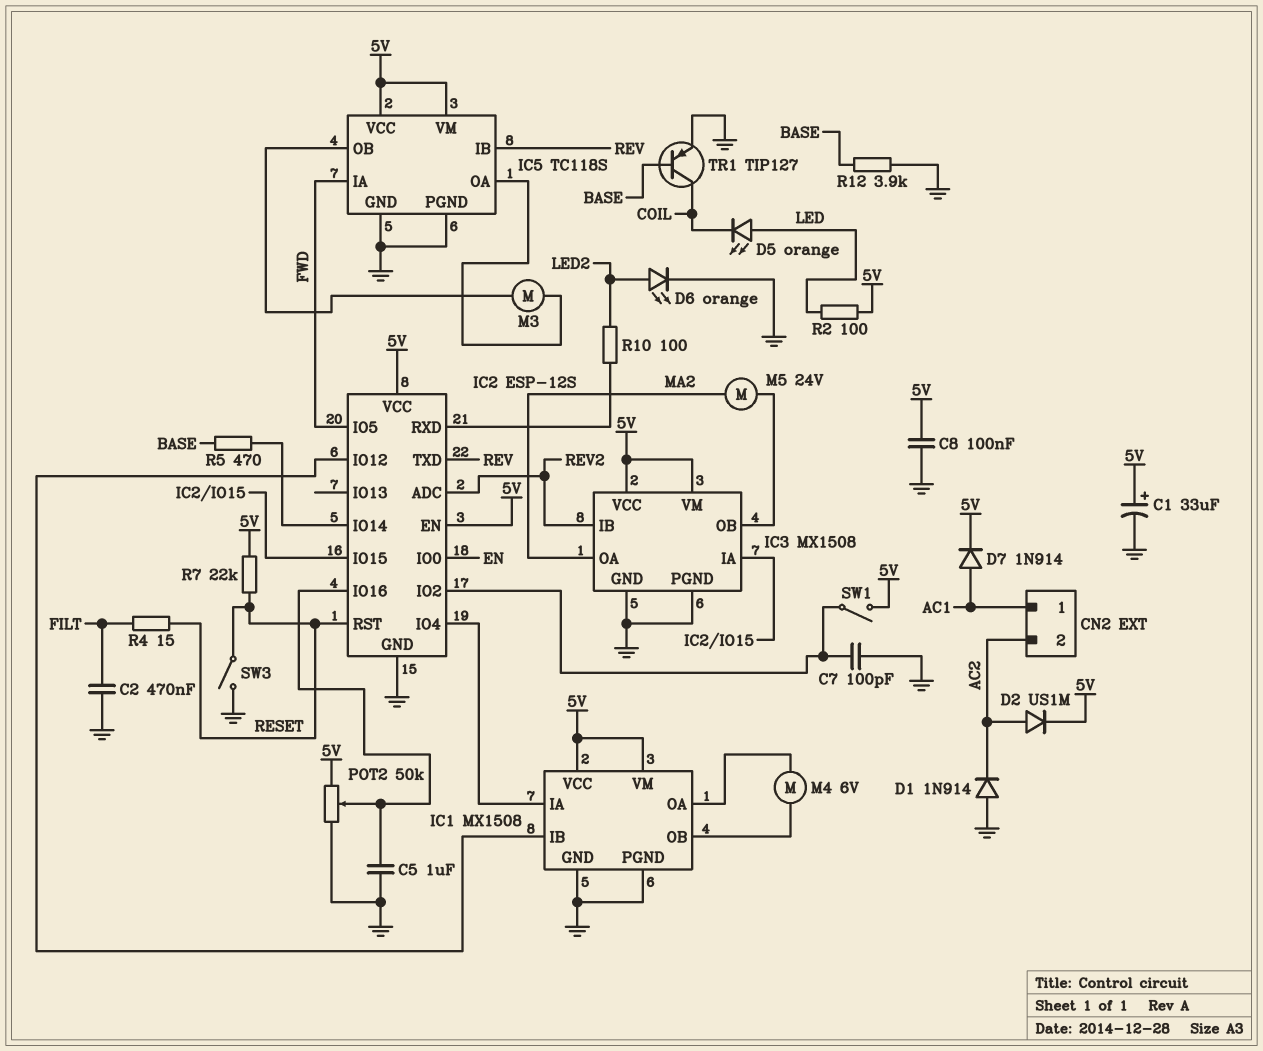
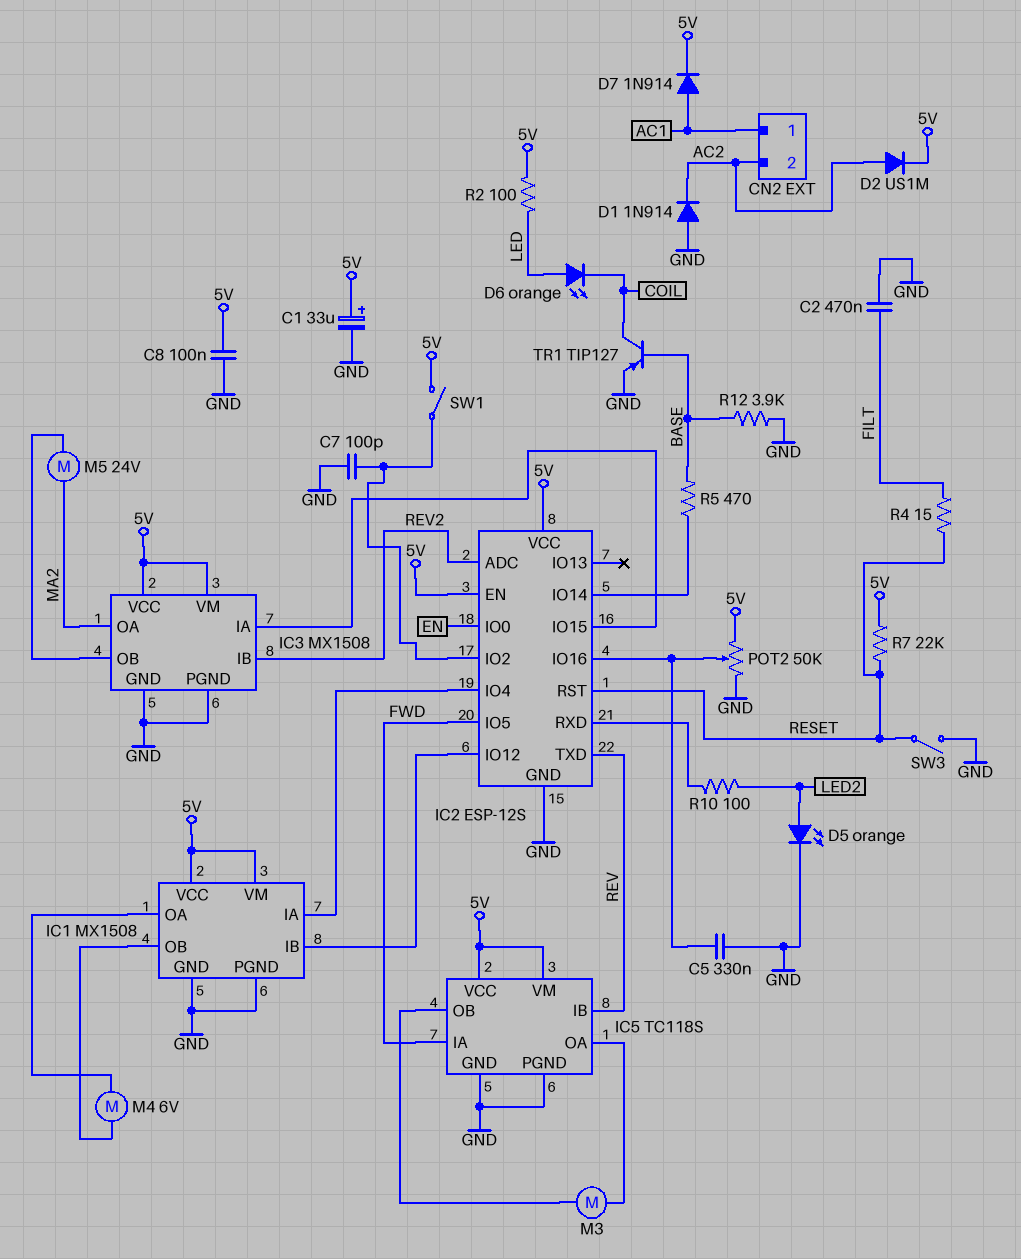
C5: 1uF (GND, IC2/IO16) -> 330nF (GND, IC2/IO16)
D5: LED orange (A LED, K COIL) -> LED orange (A LED2, K GND)
D6: LED orange (A LED2, K GND) -> LED orange (A LED, K COIL)

